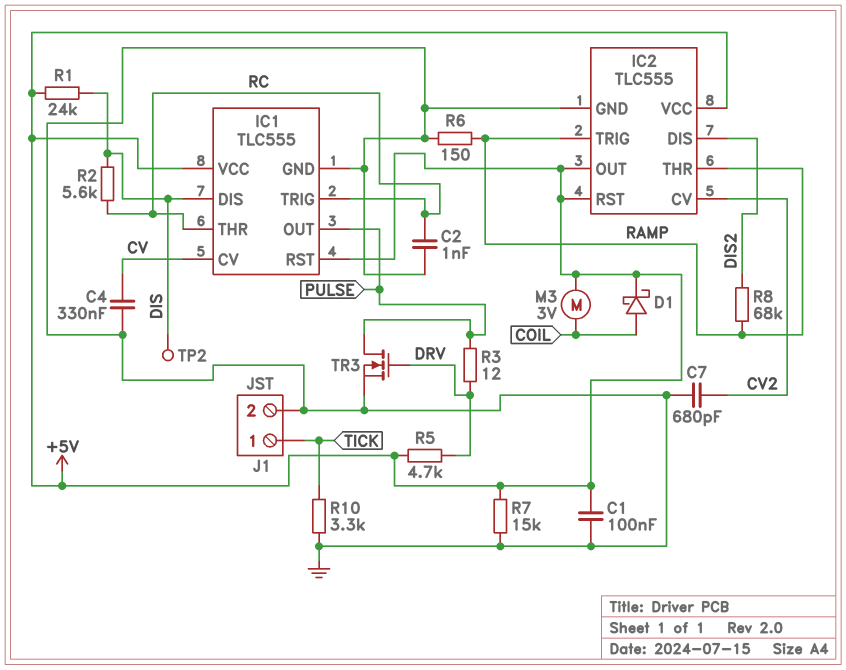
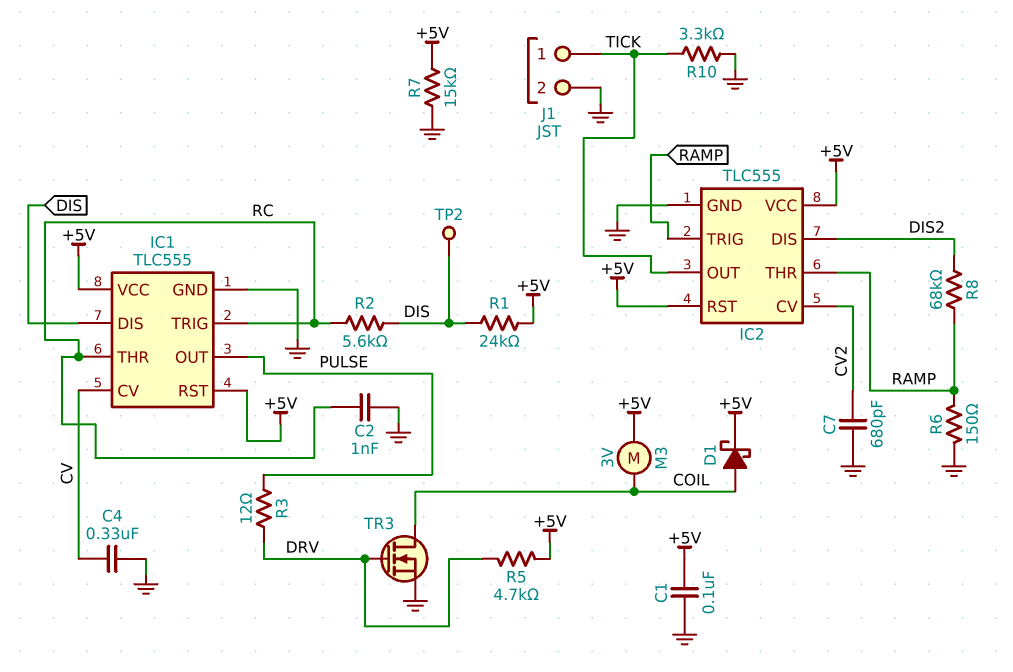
IC2 pin OUT: +5V -> TICK
TR3: NMOS (G DRV, D PULSE, S GND) -> NMOS (G DRV, D COIL, S GND)

